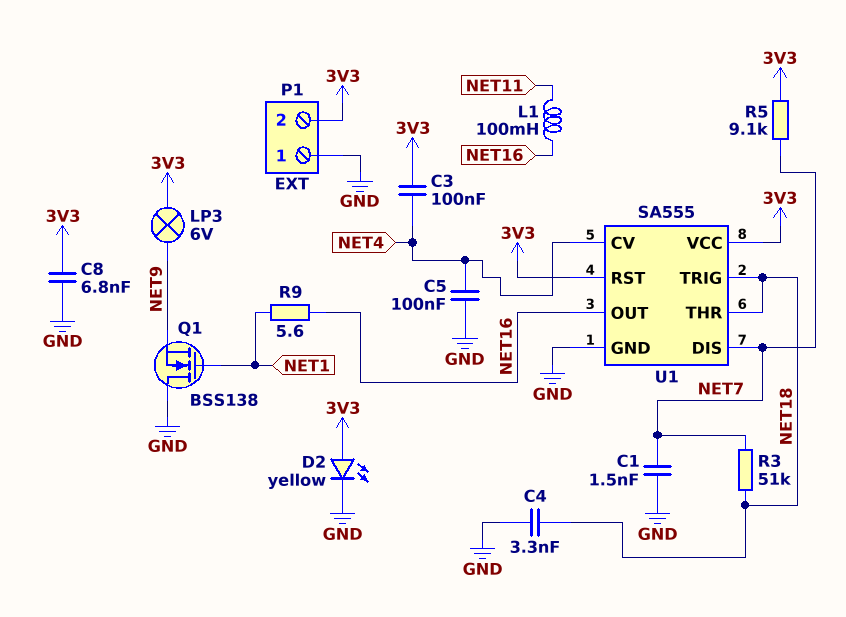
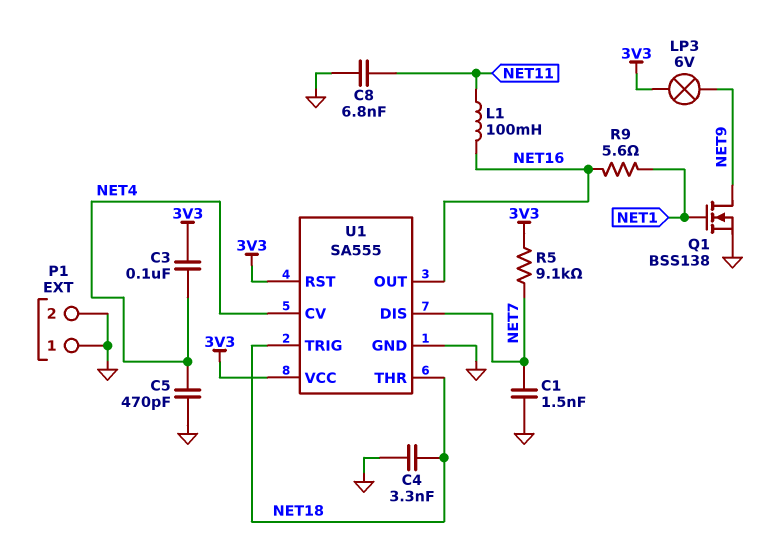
C5: 100nF (GND, NET4) -> 470pF (GND, NET4)
C8: 6.8nF (3V3, GND) -> 6.8nF (GND, NET11)
D2: LED yellow (A 3V3, K GND) -> none
P1 pin 2: 3V3 -> GND
Q1: NMOS BSS138 (G NET1, D GND, S NET9) -> NMOS BSS138 (G NET1, D NET9, S GND)
R3: 51k (NET7, NET18) -> none

